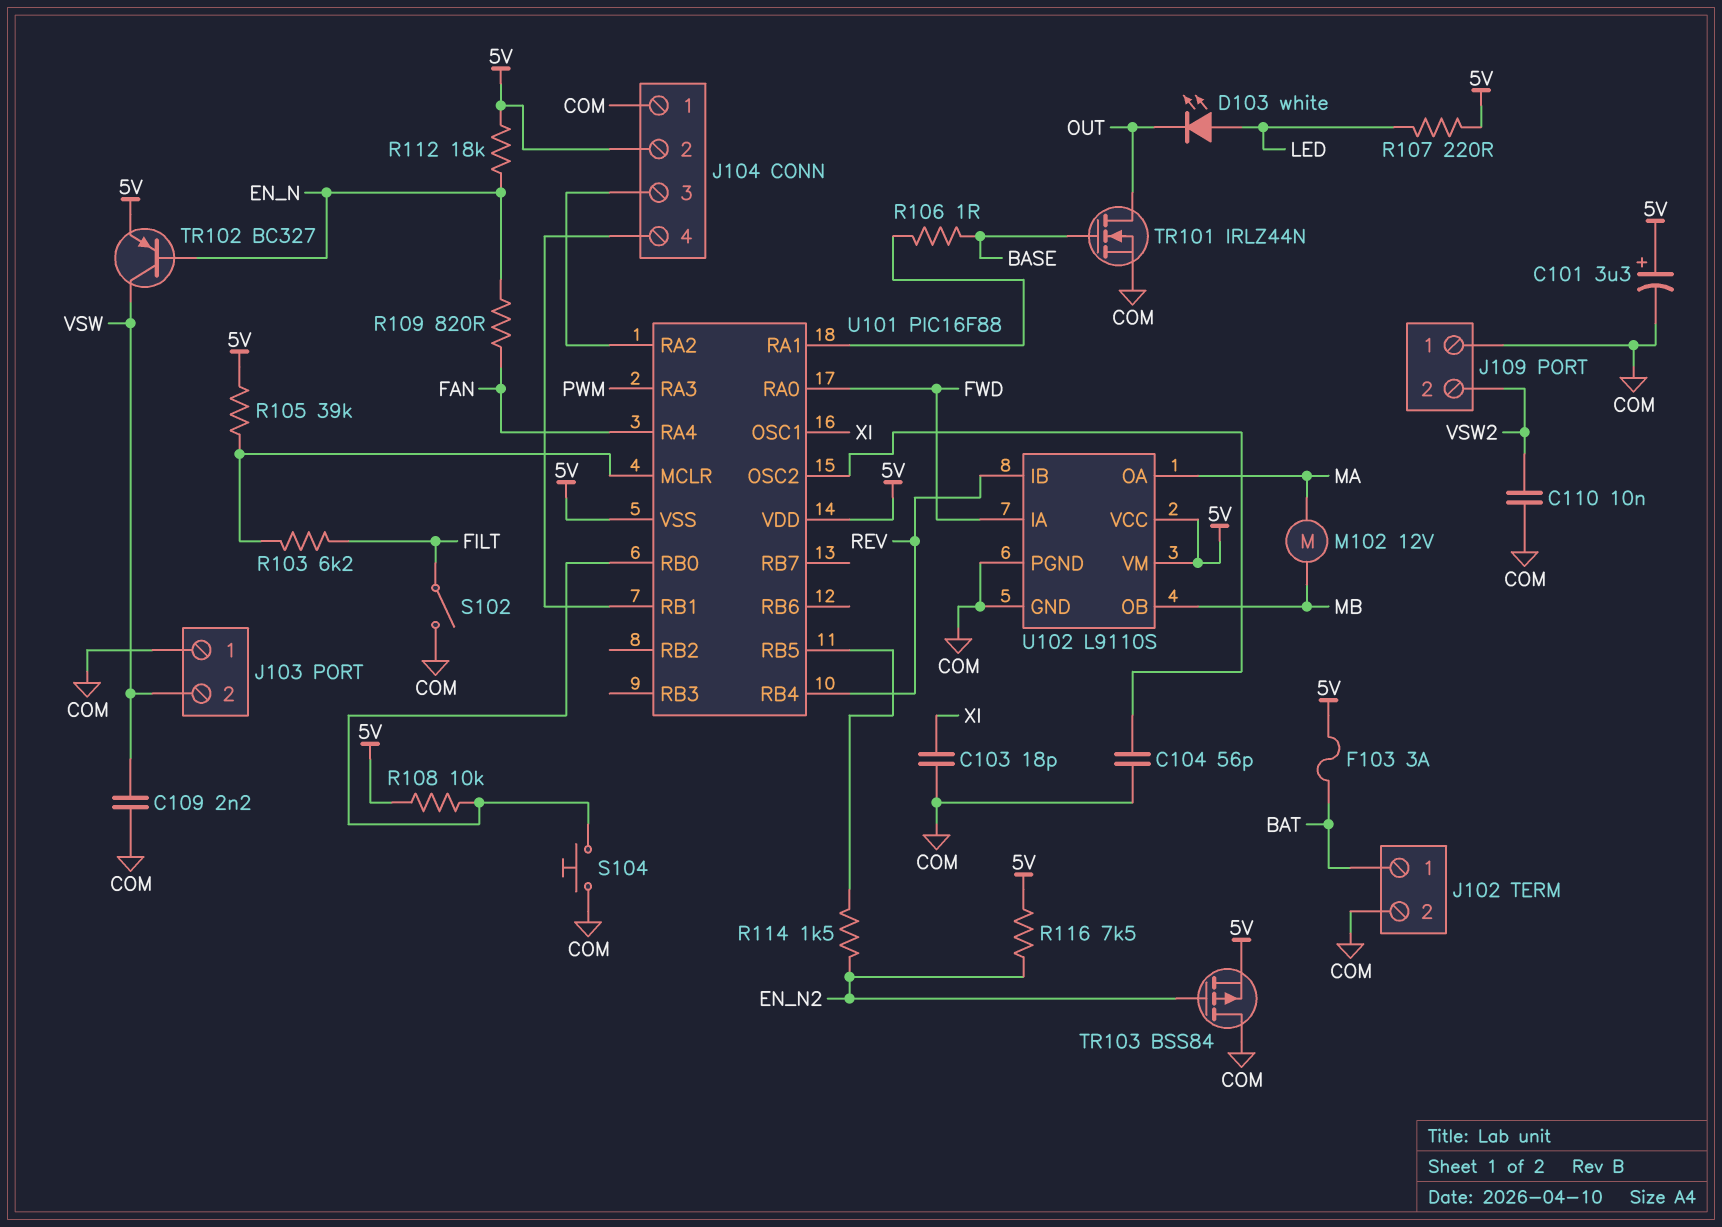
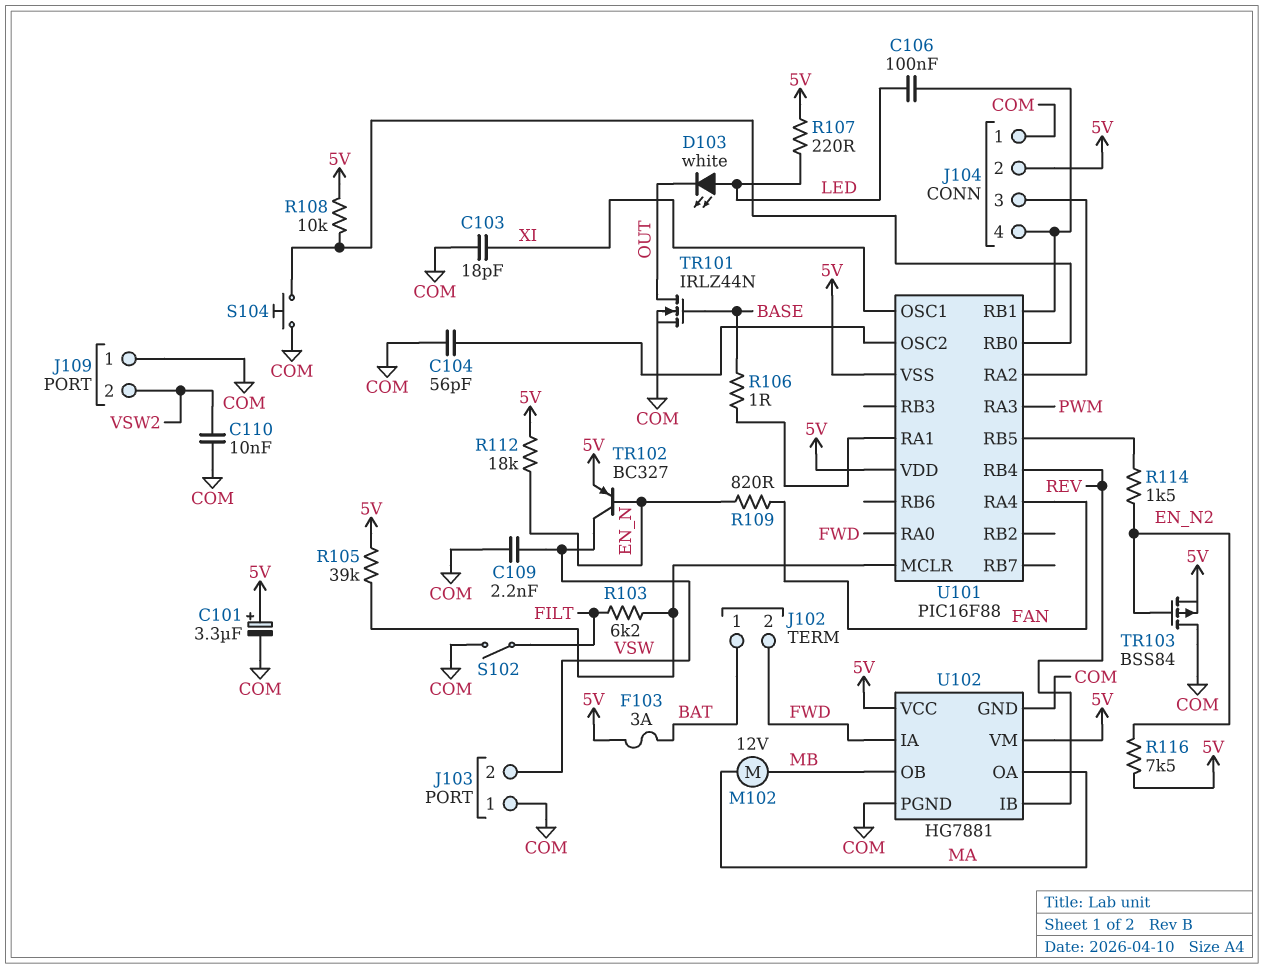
C106: none -> 100nF (J104/4, LED)
J102 pin 2: COM -> FWD
U102: L9110S -> HG7881

